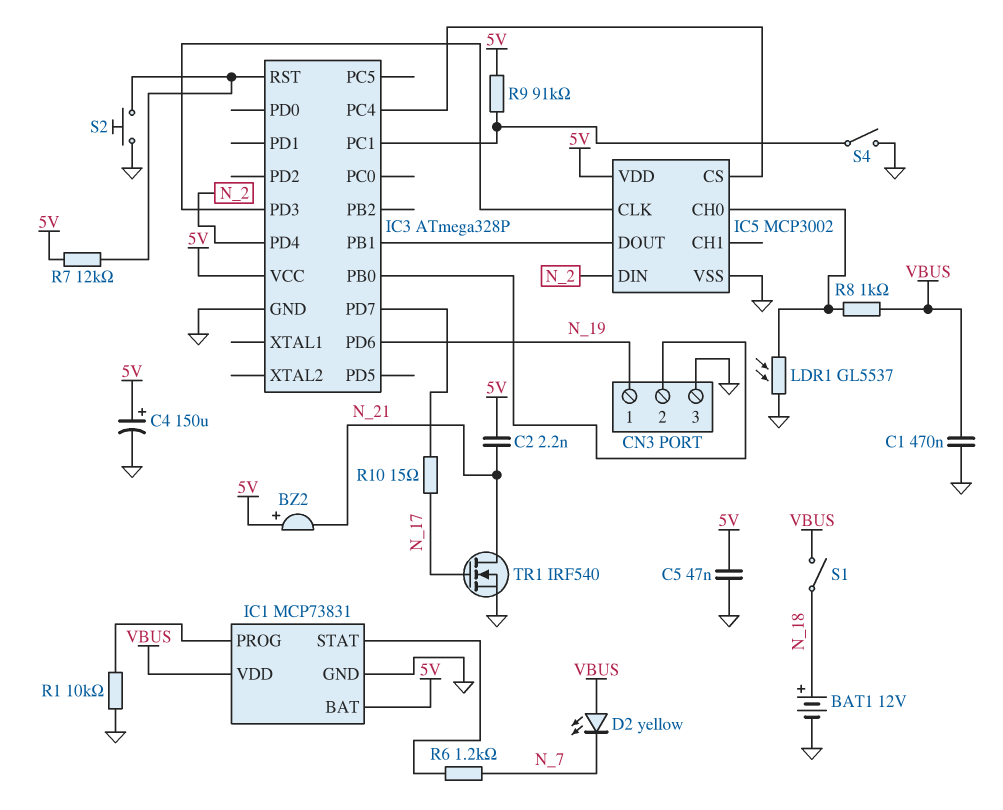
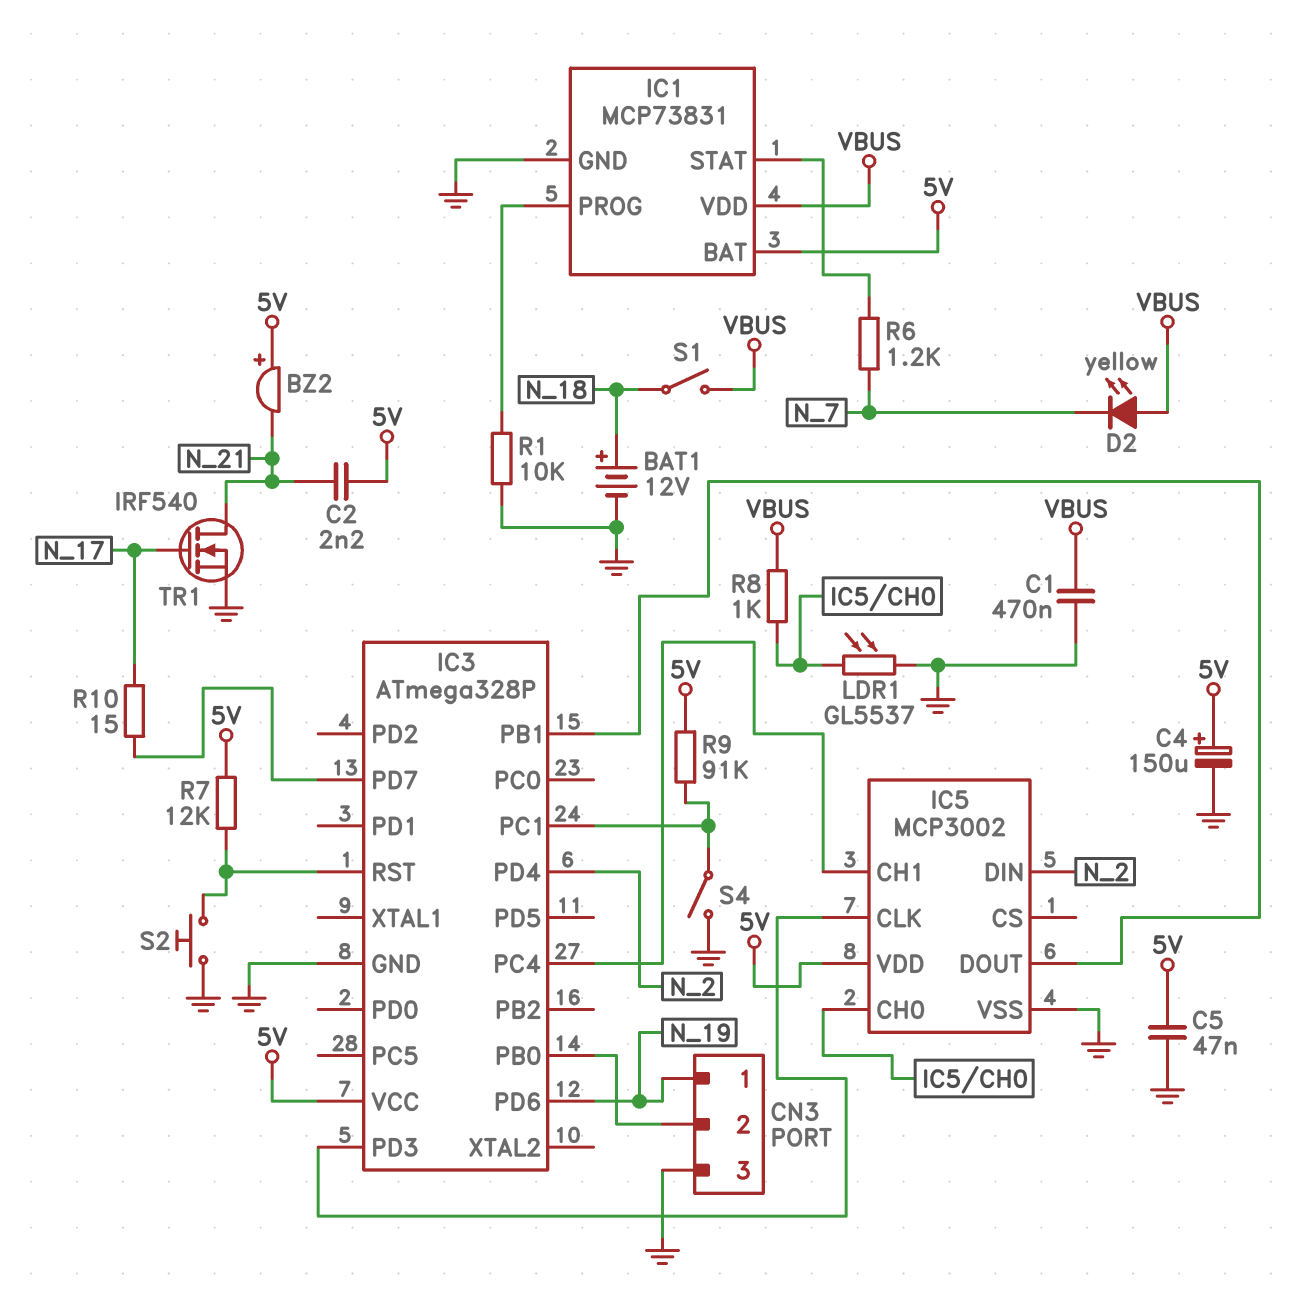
IC5 pin CH1: none -> IC3/PC4
IC5 pin CS: IC3/PC4 -> none

